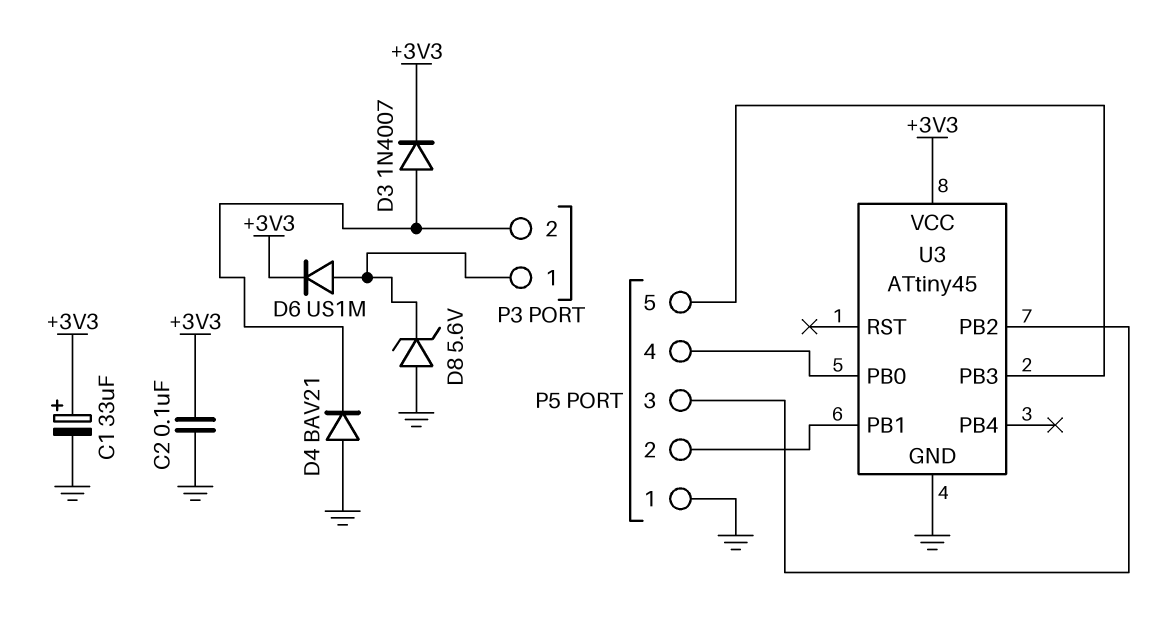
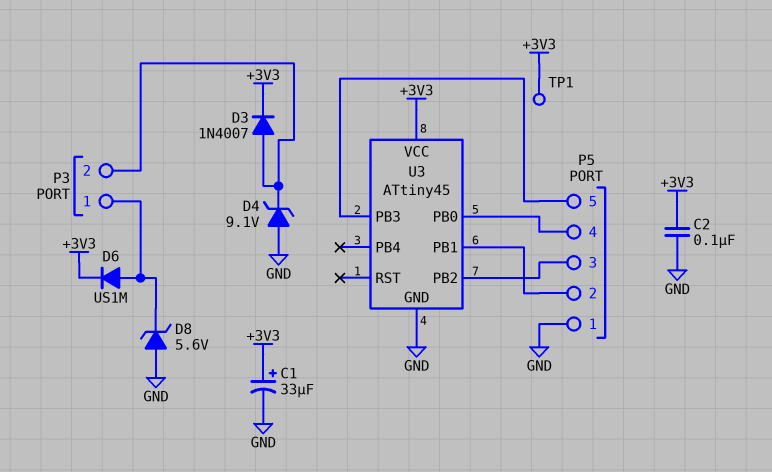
D4: diode BAV21 (A GND, K P3/2) -> zener 9.1V (A GND, K P3/2)
TP1: none -> test point (+3V3)

